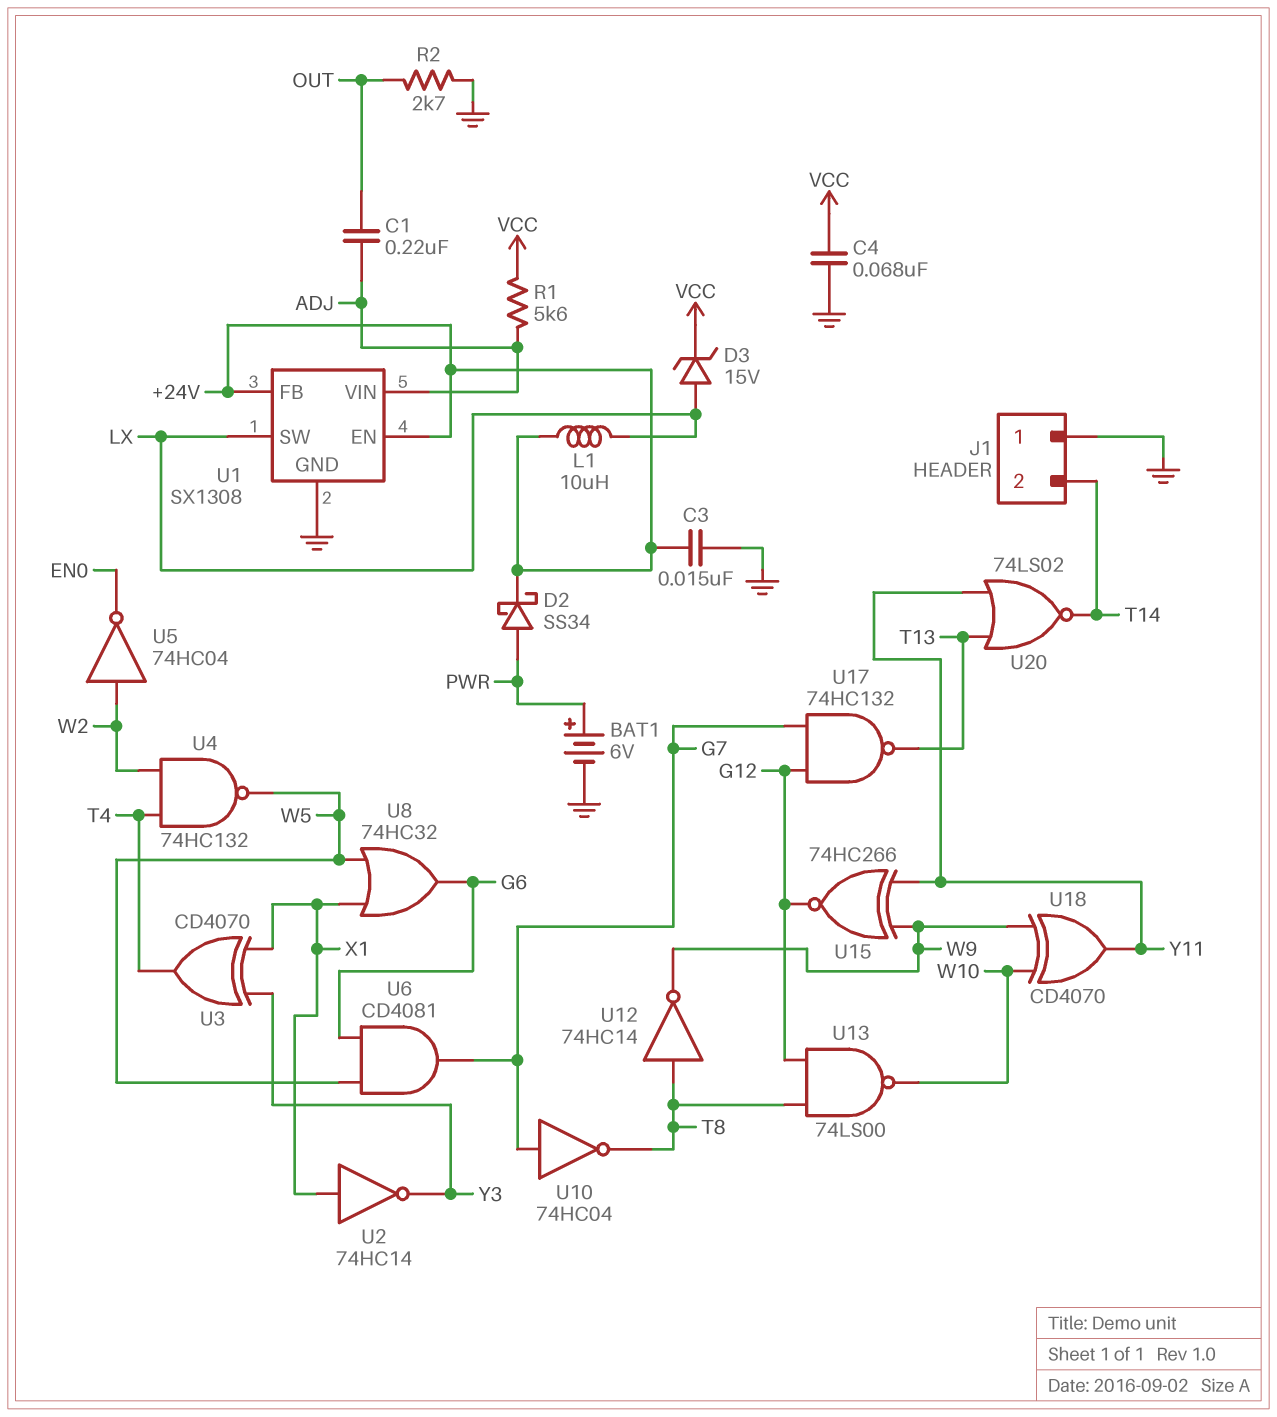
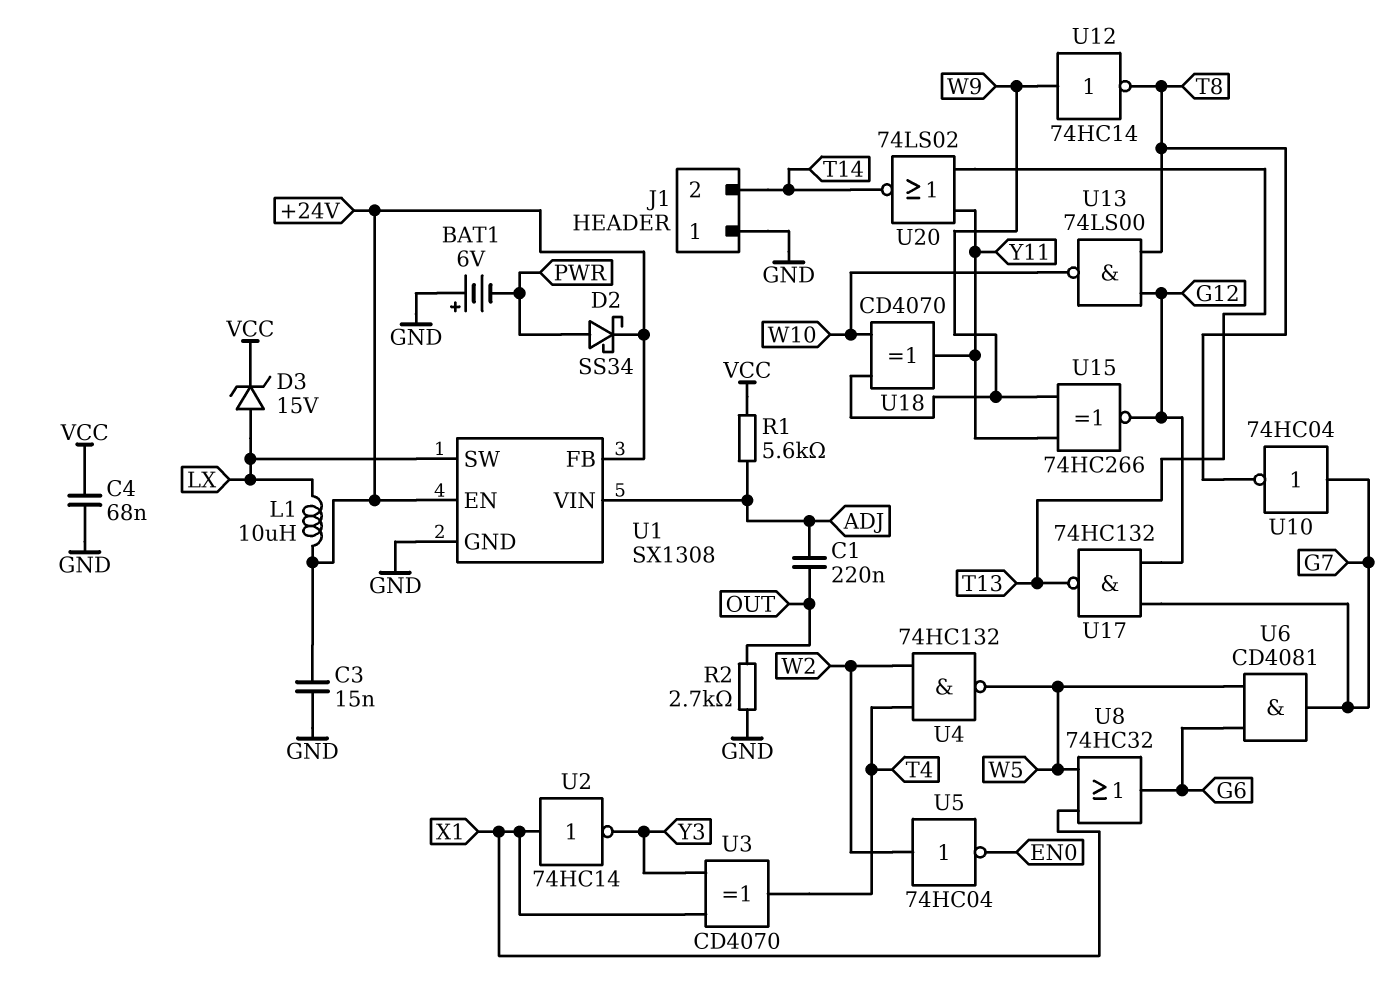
BAT1: 6V (plus PWR, minus GND) -> 6V (plus GND, minus PWR)
U12: NOT 74HC14 (in T8, out W9) -> NOT 74HC14 (in W9, out T8)

